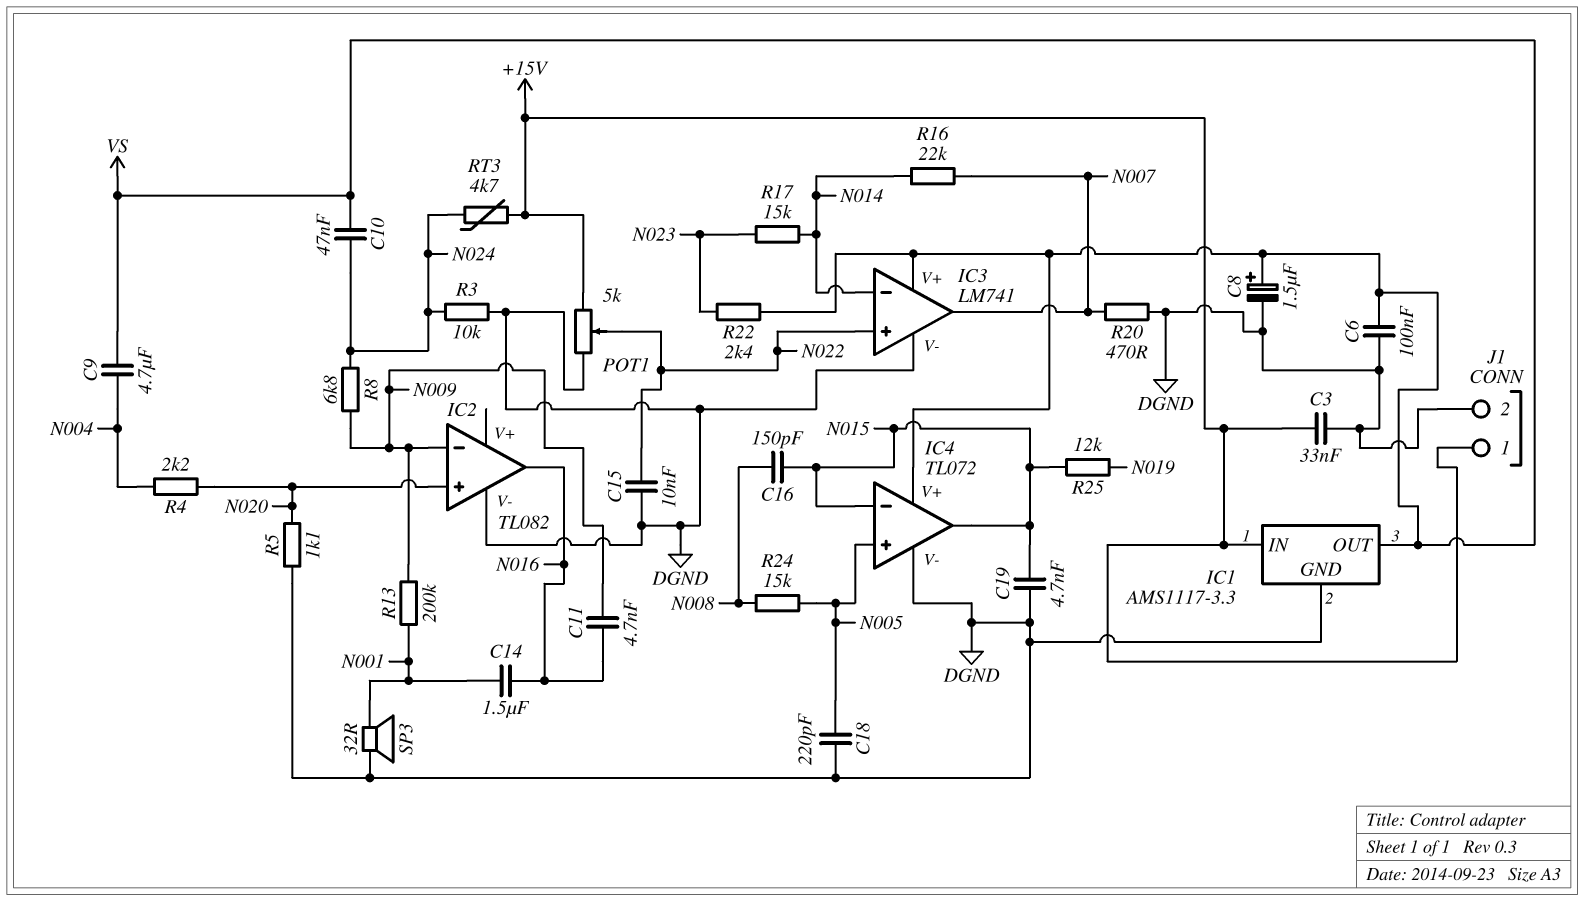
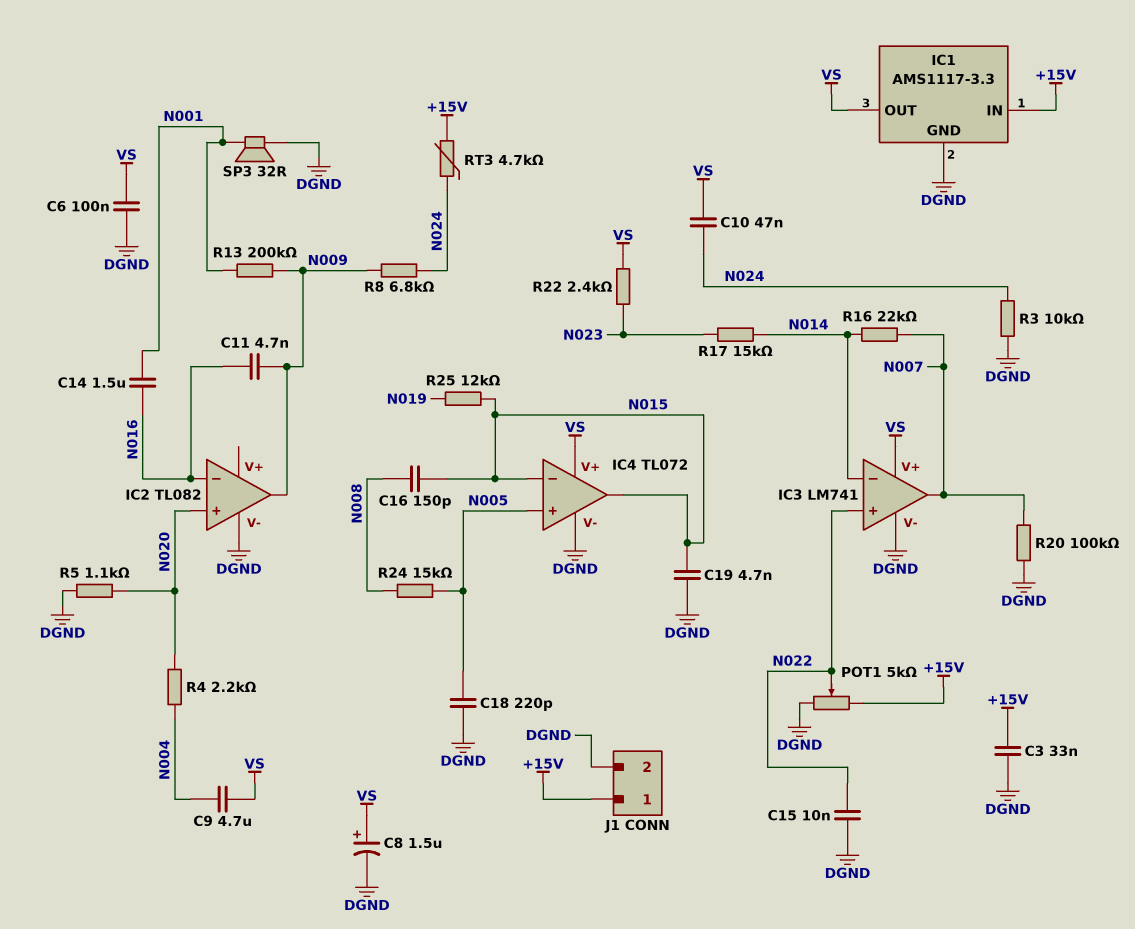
IC2 pin in-: N009 -> N016
IC2 pin out: N016 -> N009
R20: 470 (DGND, N007) -> 100k (DGND, N007)

